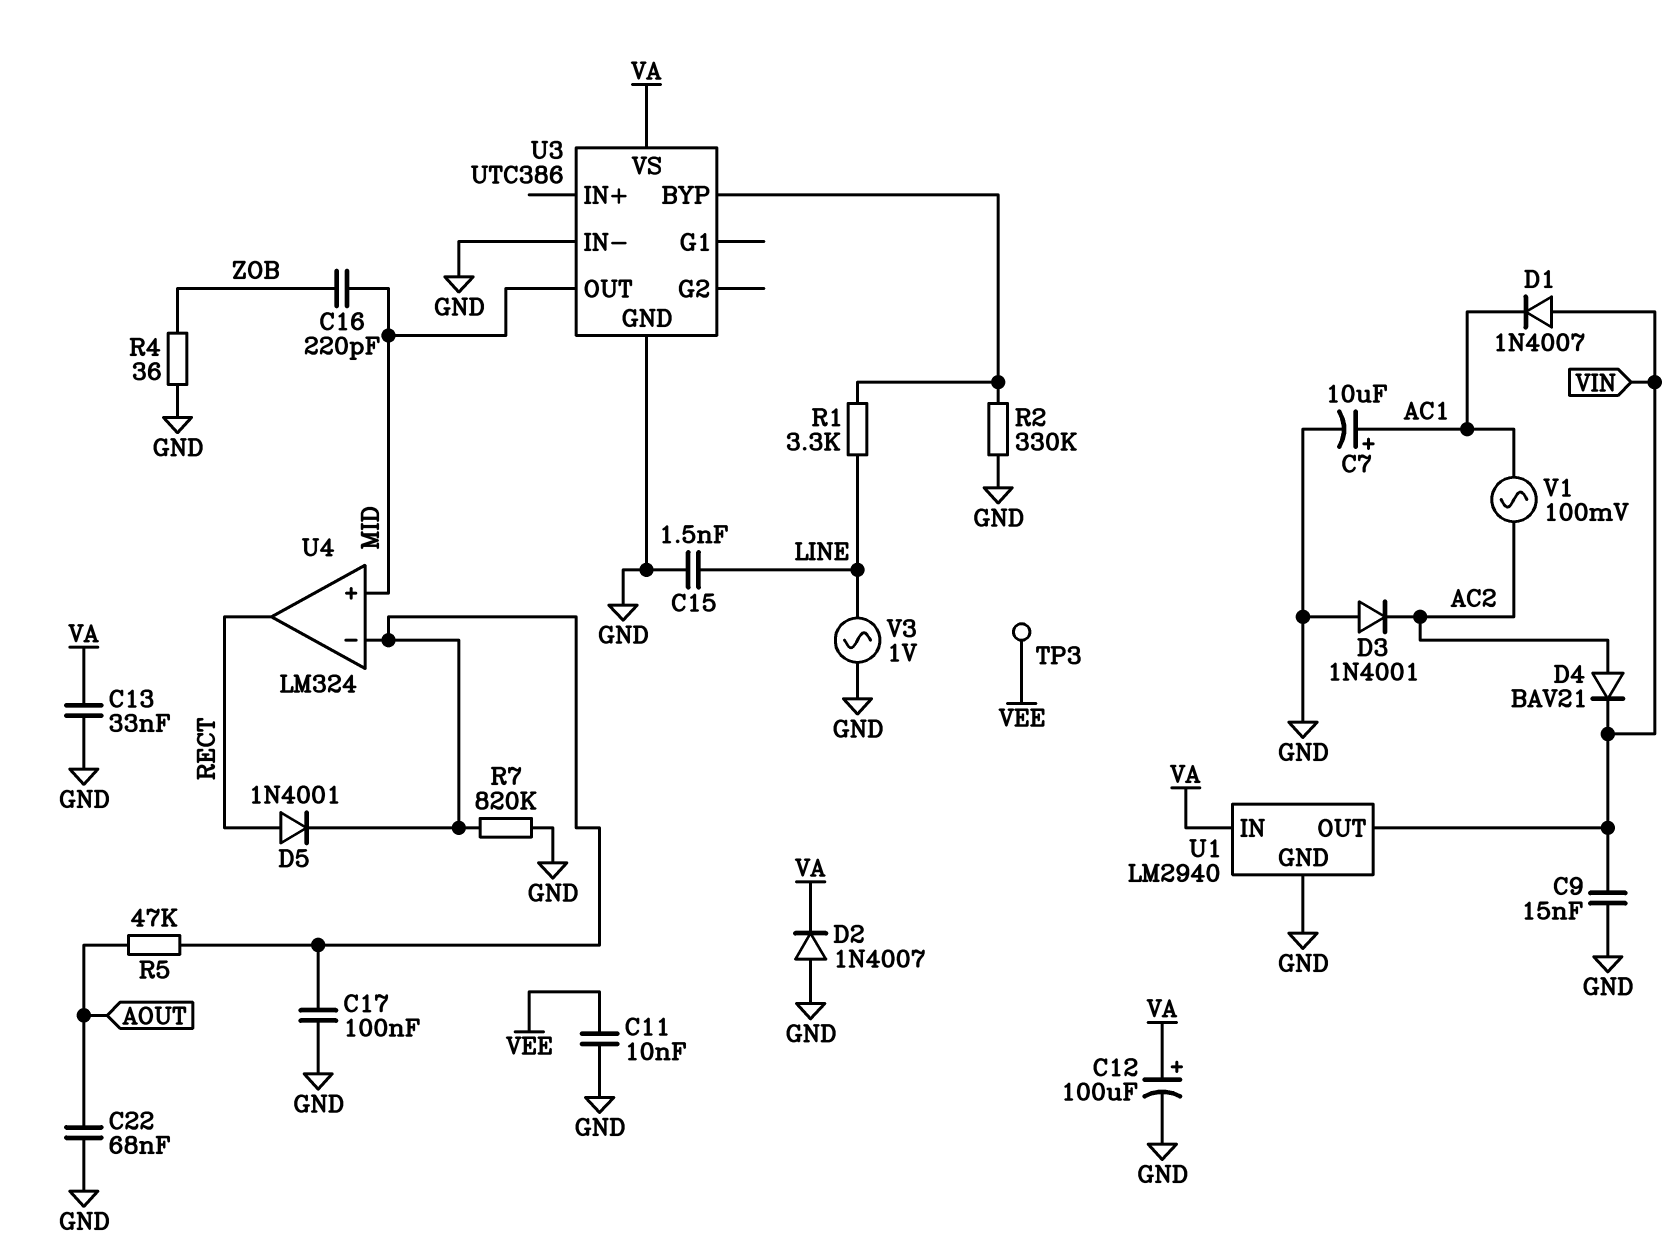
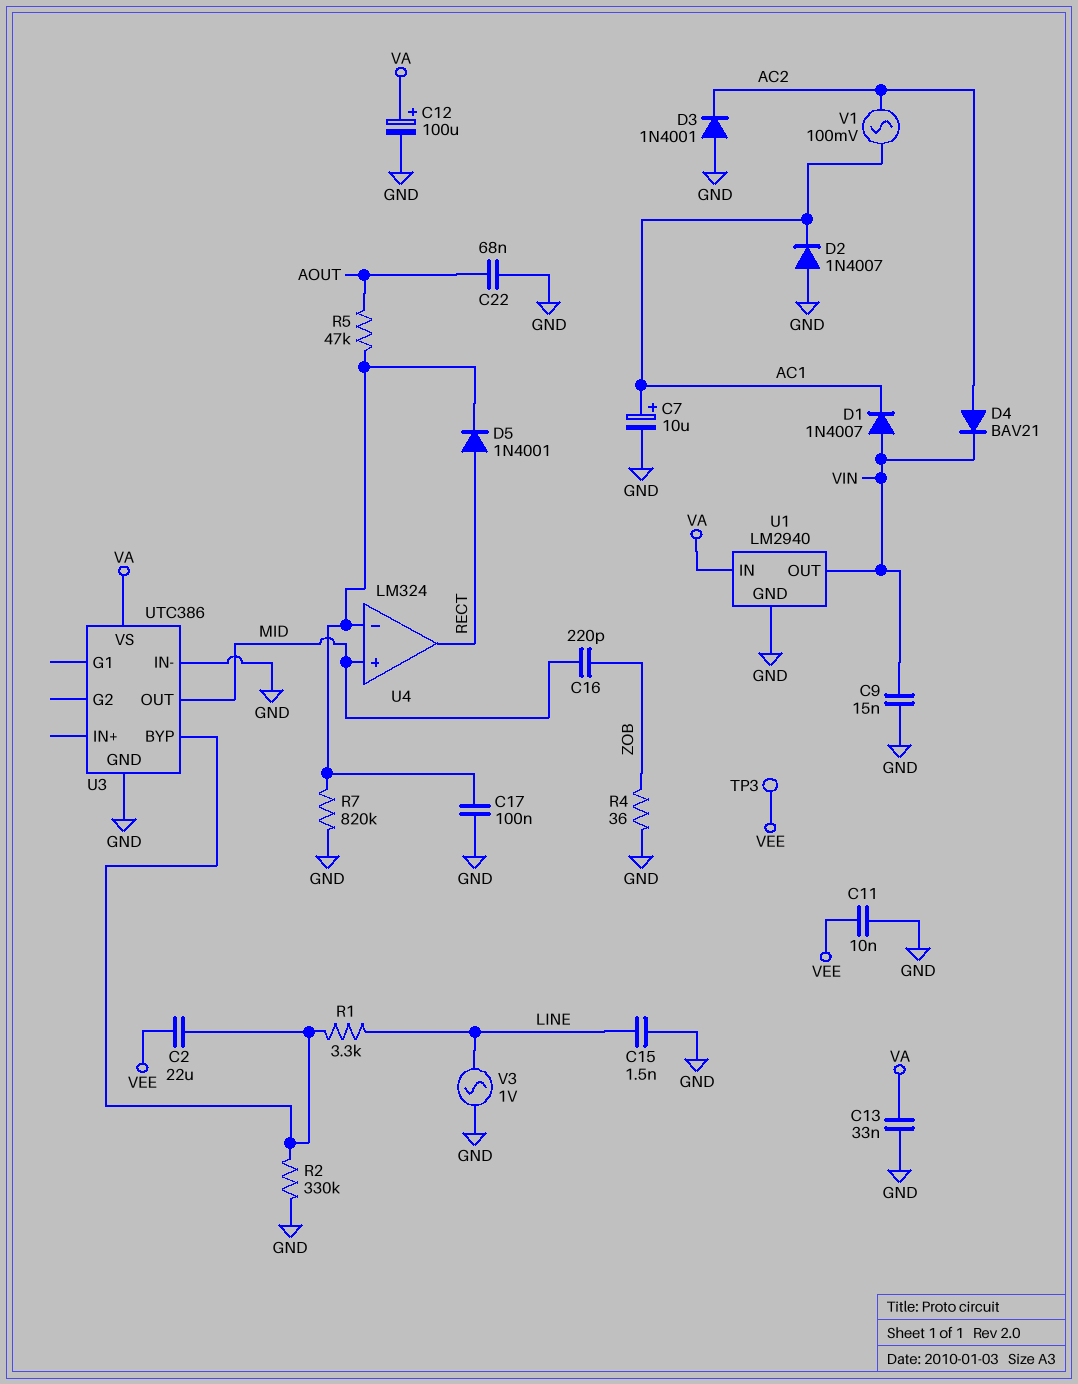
C2: none -> 22uF (U3/BYP, VEE)
D2: diode 1N4007 (A GND, K VA) -> diode 1N4007 (A GND, K AC1)

